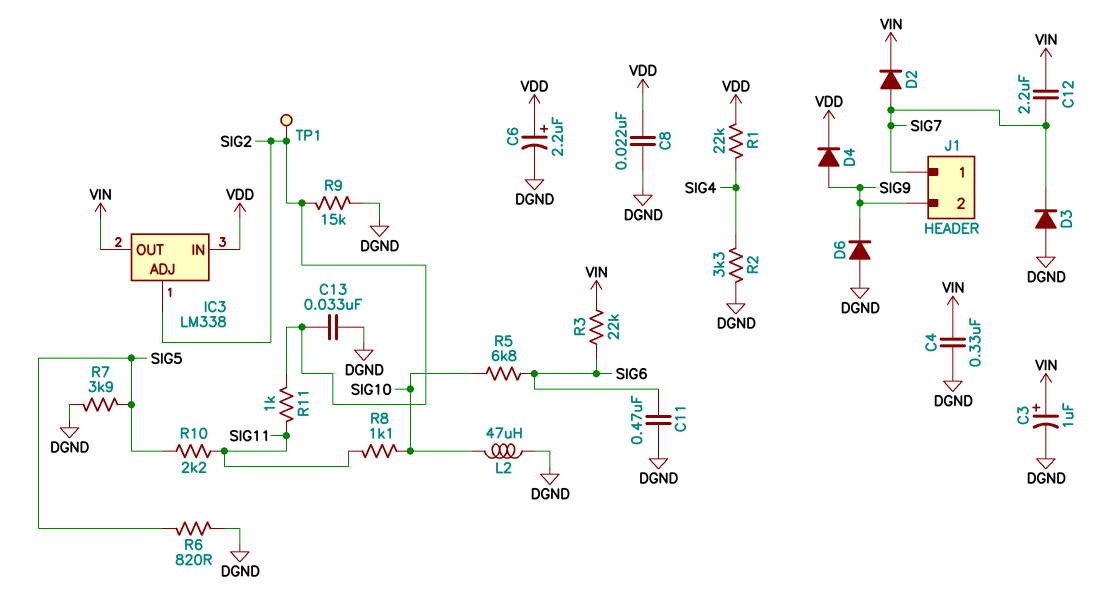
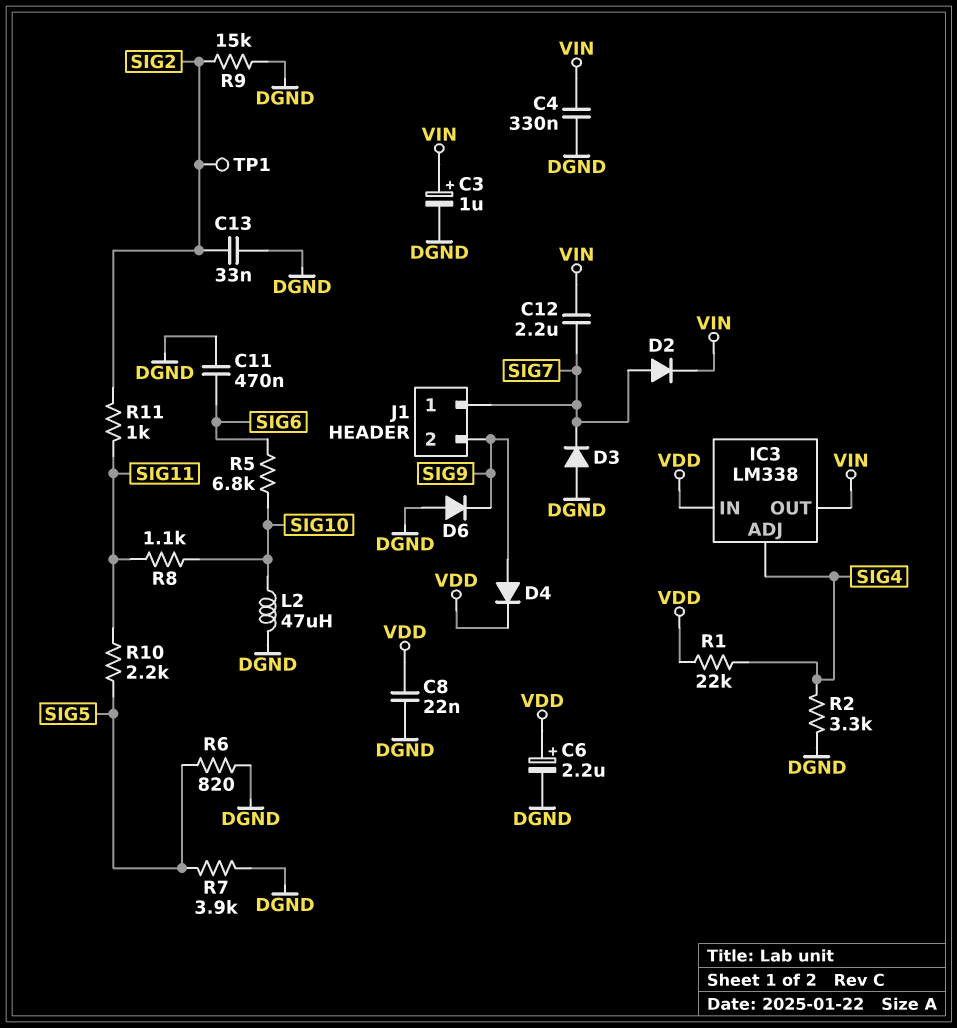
IC3 pin ADJ: SIG2 -> SIG4
R3: 22k (SIG6, VIN) -> none

